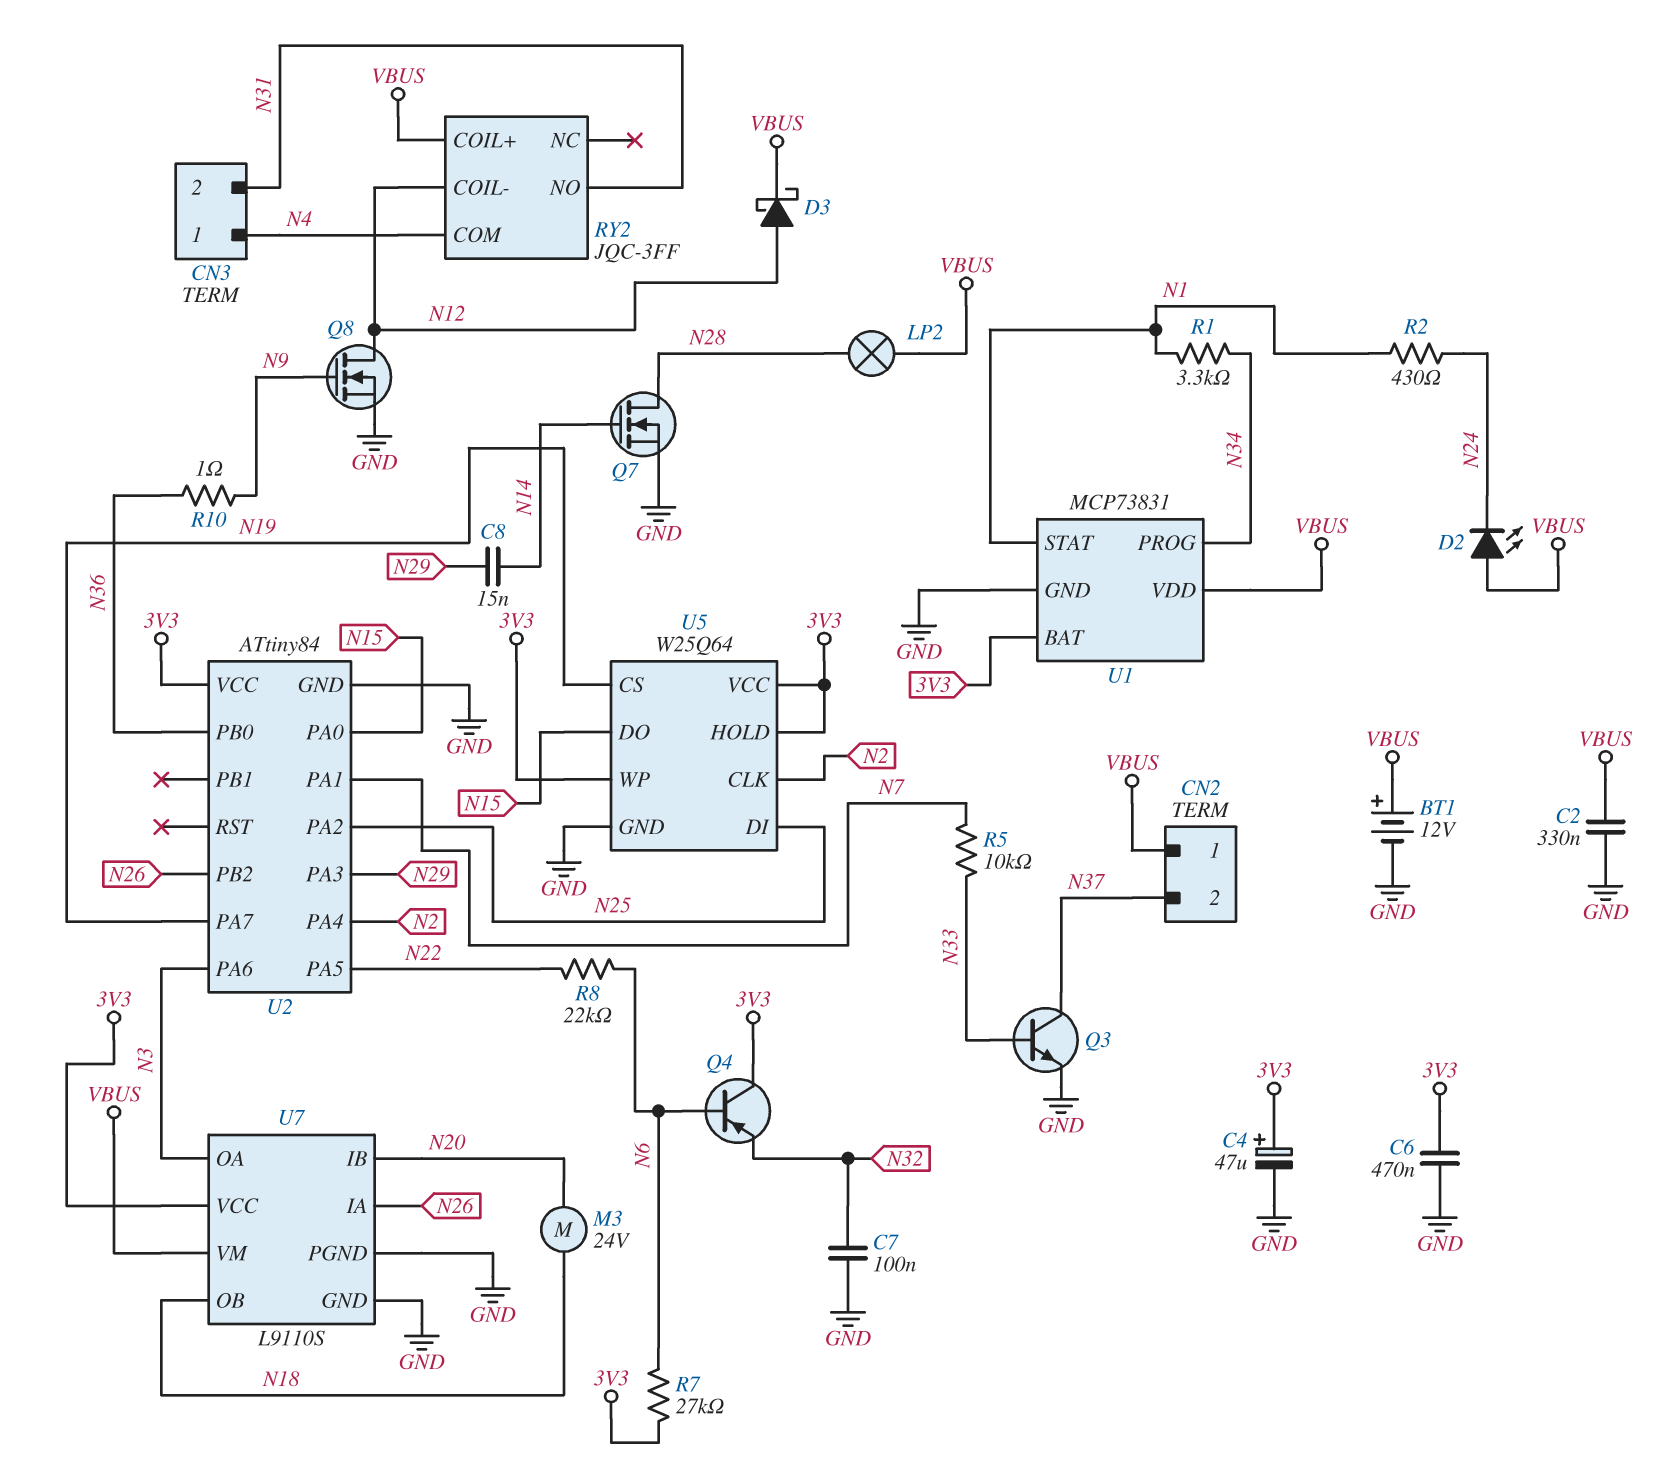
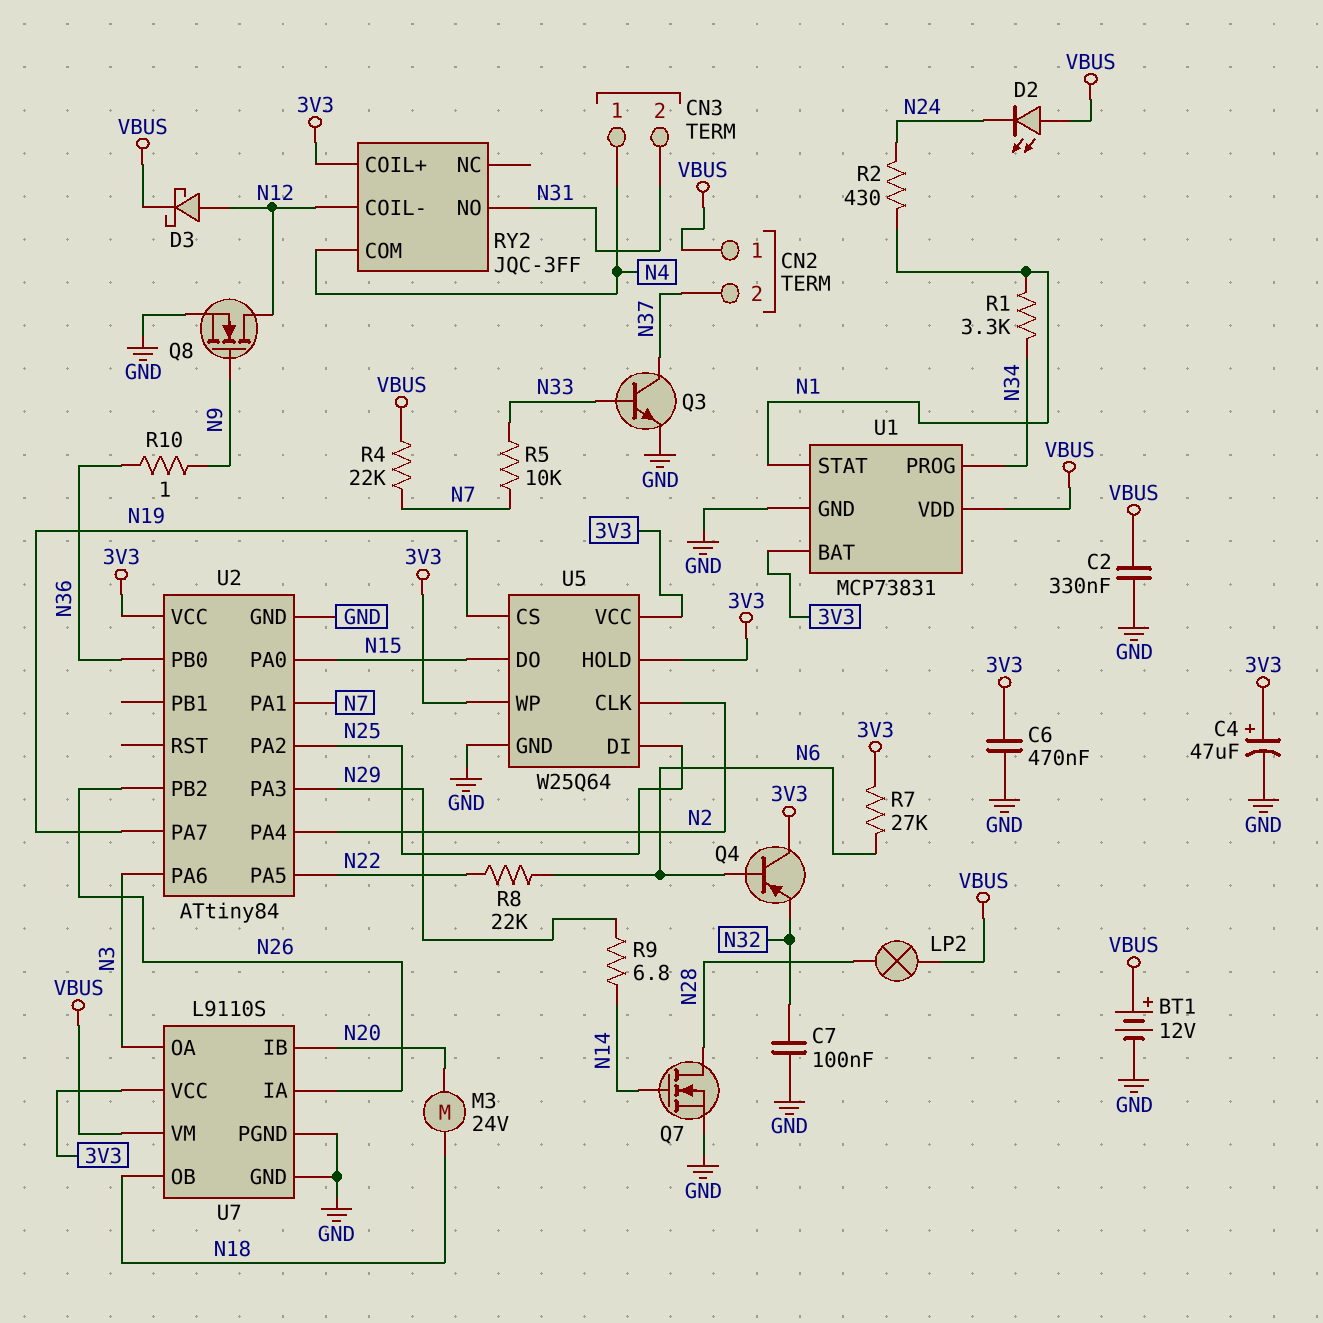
C8: 15nF (N14, N29) -> none
R4: none -> 22k (N7, VBUS)
R9: none -> 6.8 (N14, N29)
RY2 pin COIL+: VBUS -> 3V3

